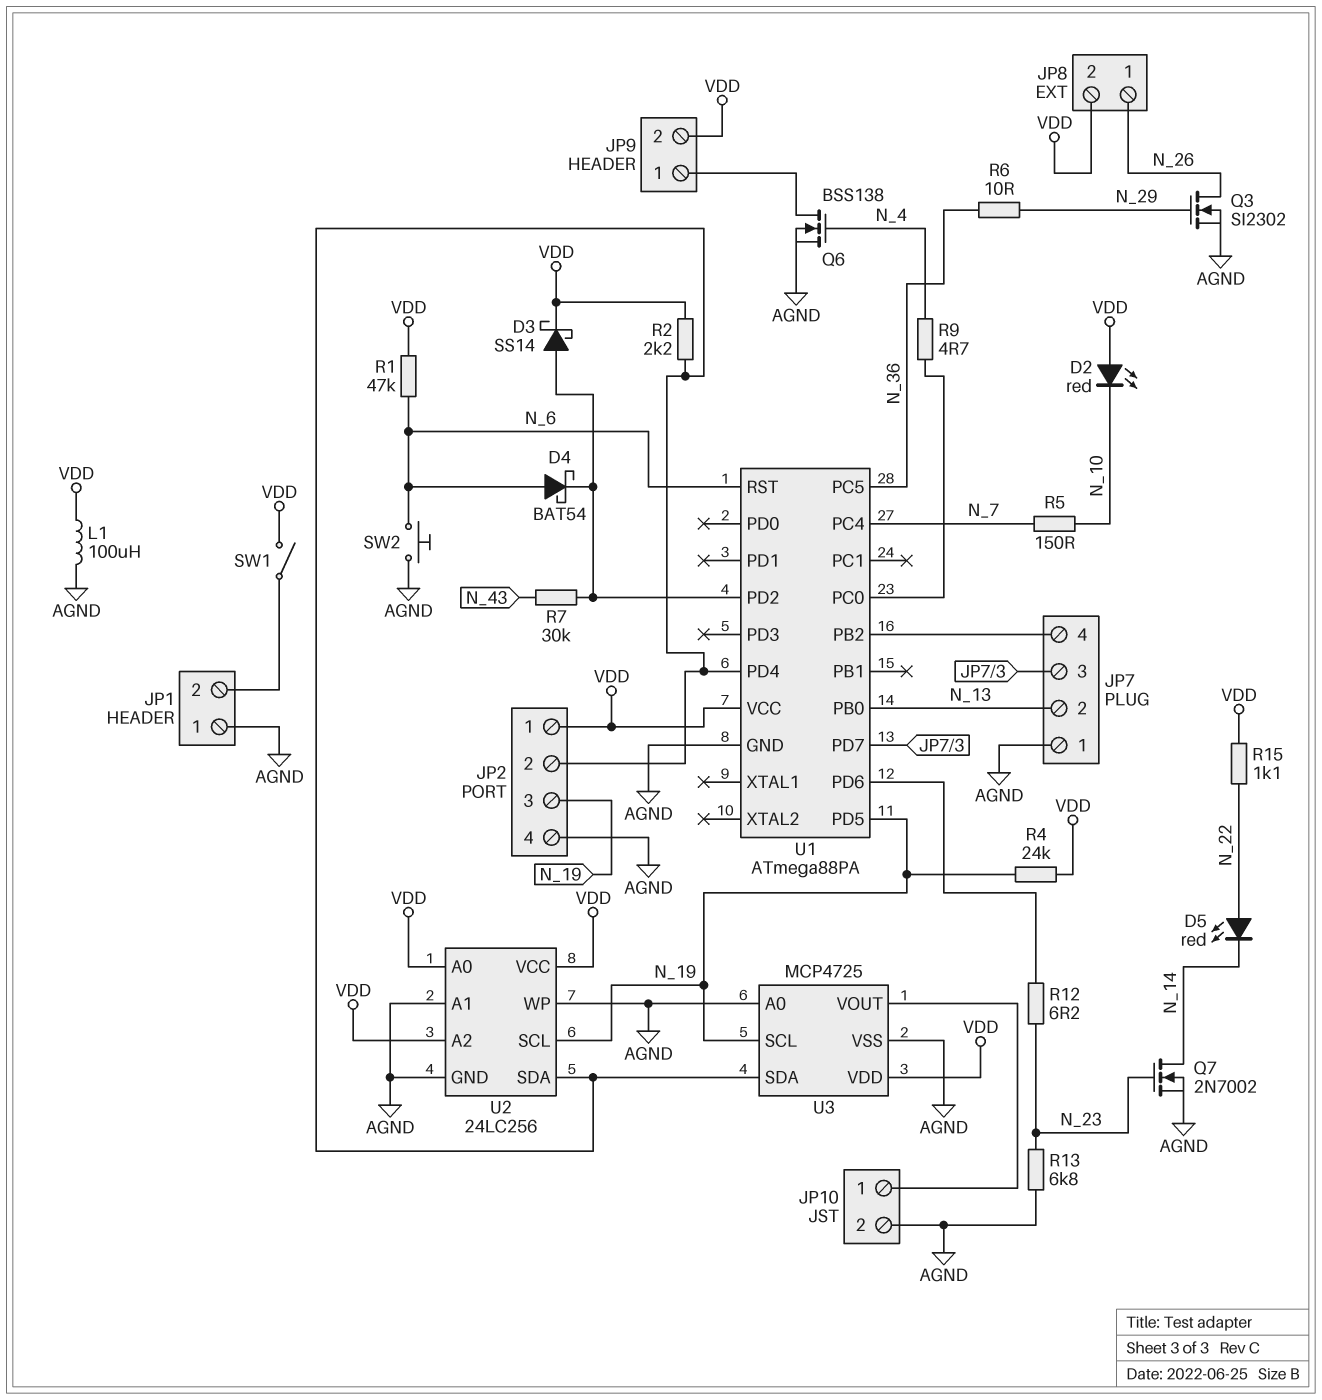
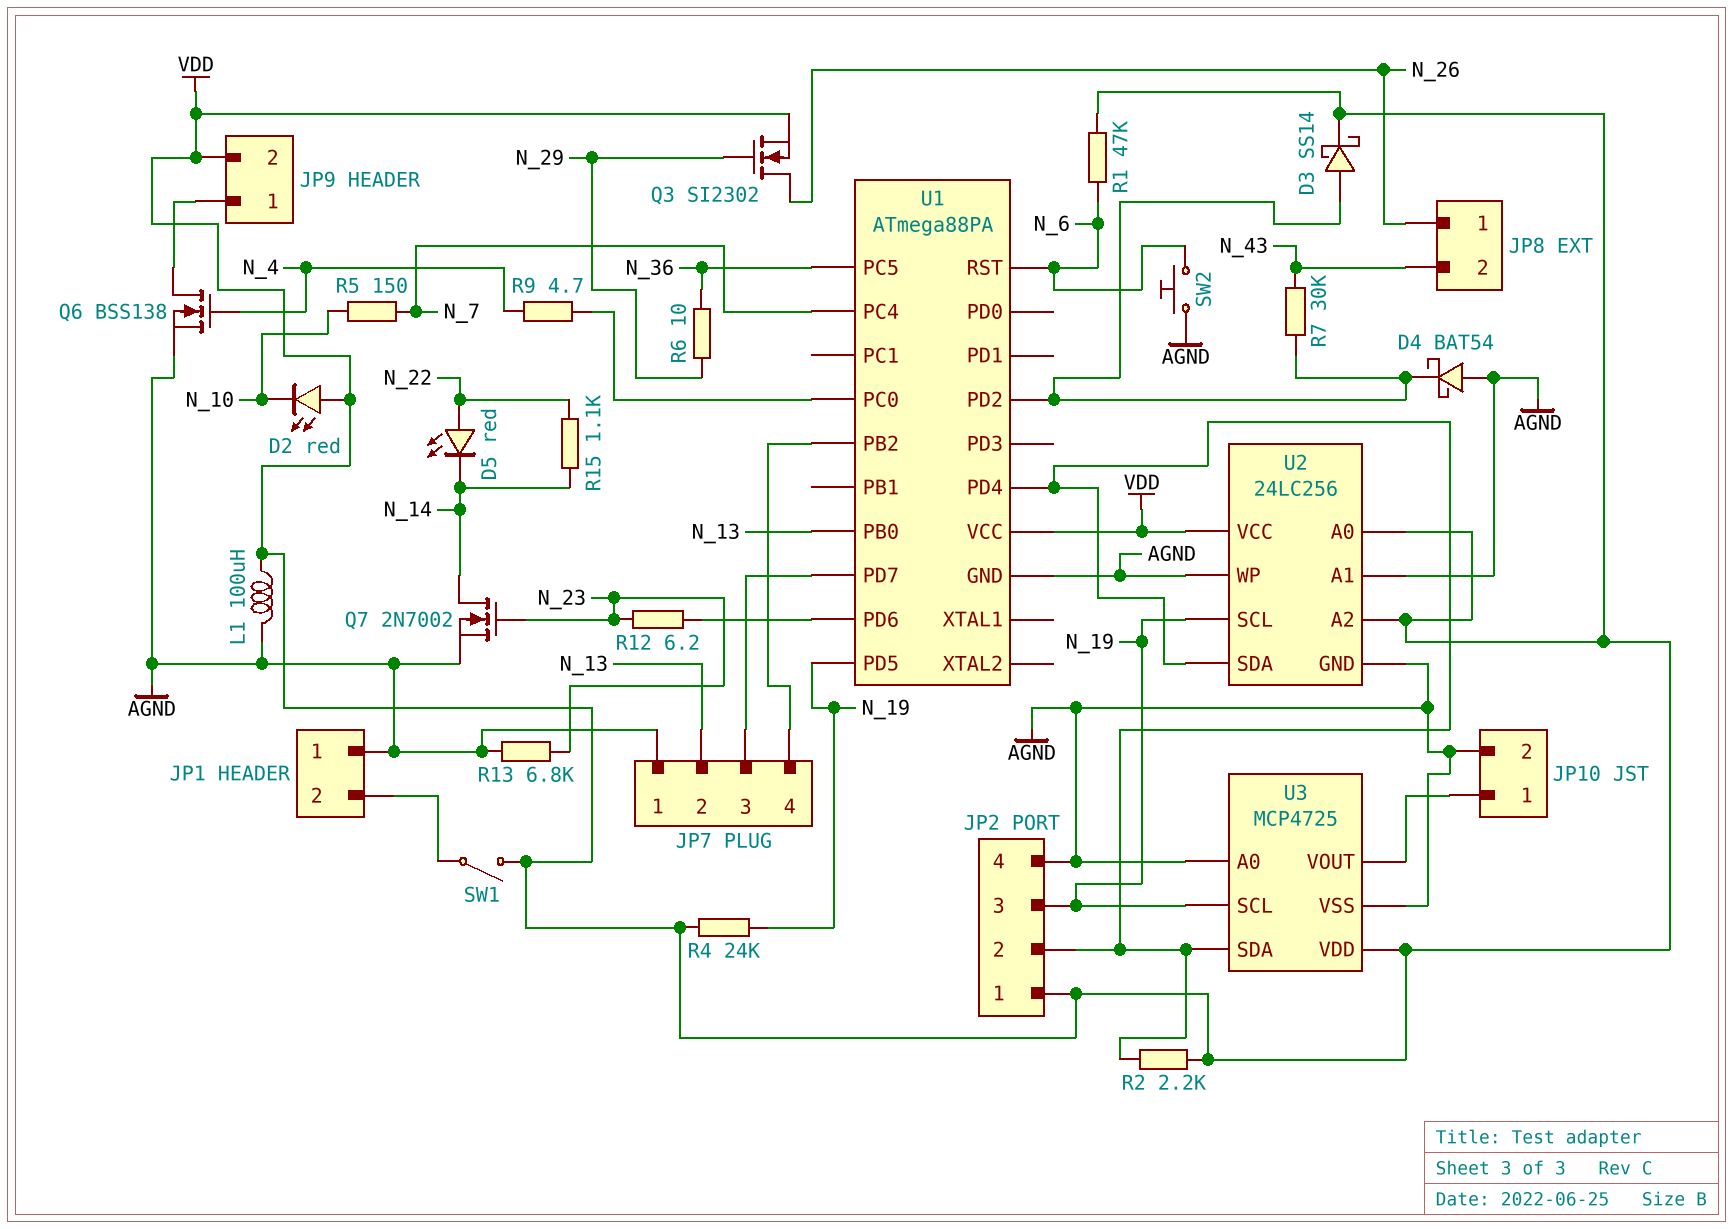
D4: schottky BAT54 (A N_6, K U1/PD2) -> schottky BAT54 (A AGND, K U1/PD2)
JP8 pin 2: VDD -> N_43
Q3: NMOS SI2302 (G N_29, D N_26, S AGND) -> NMOS SI2302 (G N_29, D N_26, S VDD)
R15: 1.1k (N_22, VDD) -> 1.1k (N_14, N_22)

